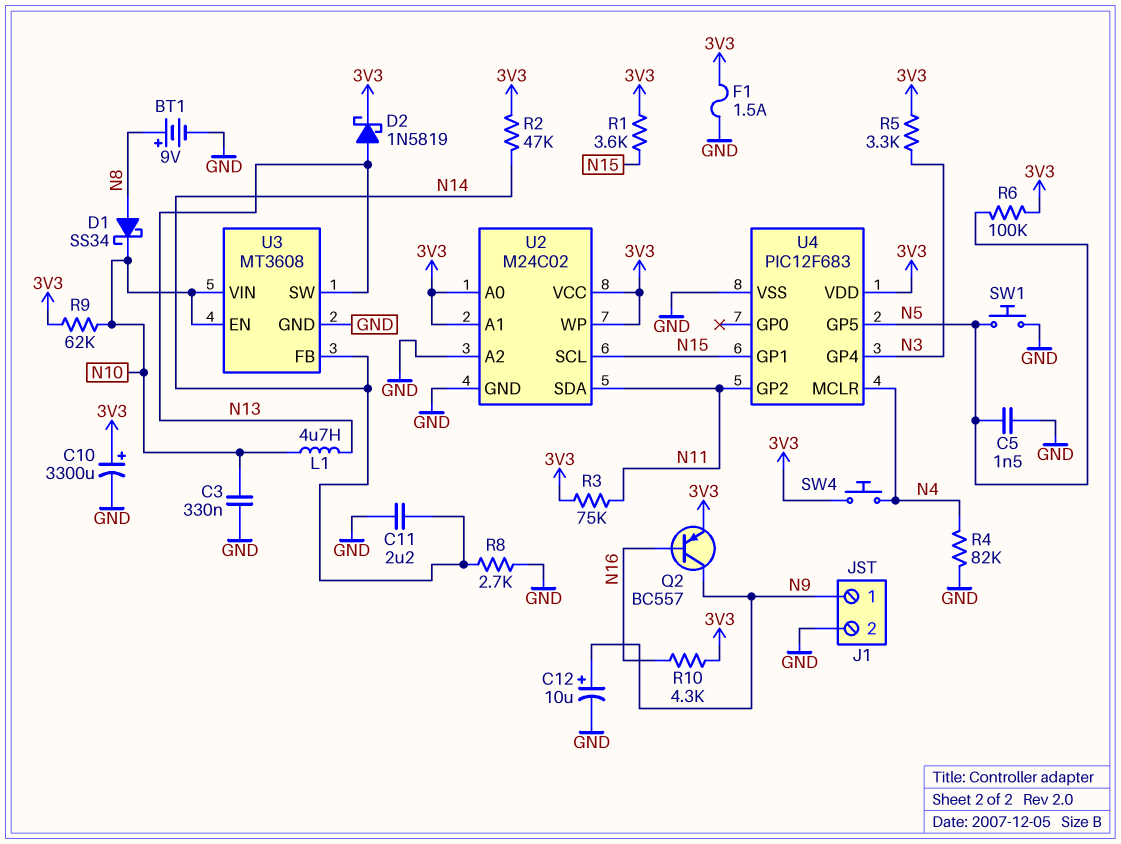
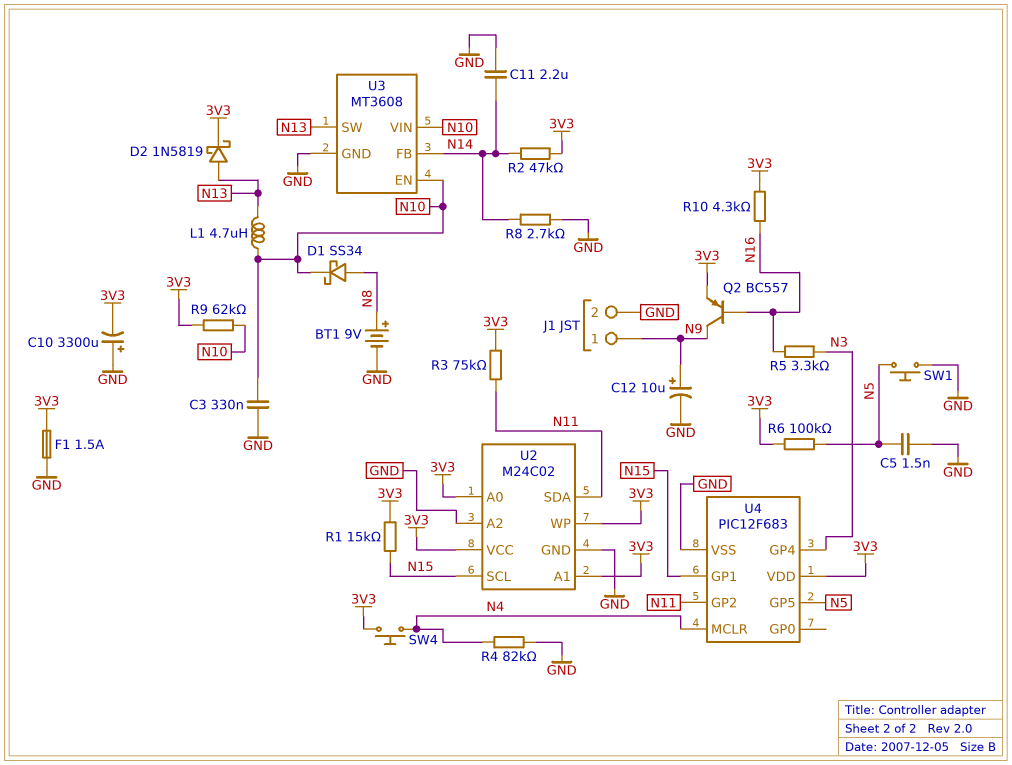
C10: 3300uF (plus 3V3, minus GND) -> 3300uF (plus GND, minus 3V3)
R1: 3.6k (3V3, N15) -> 15k (3V3, N15)
R5: 3.3k (3V3, N3) -> 3.3k (N3, N16)

